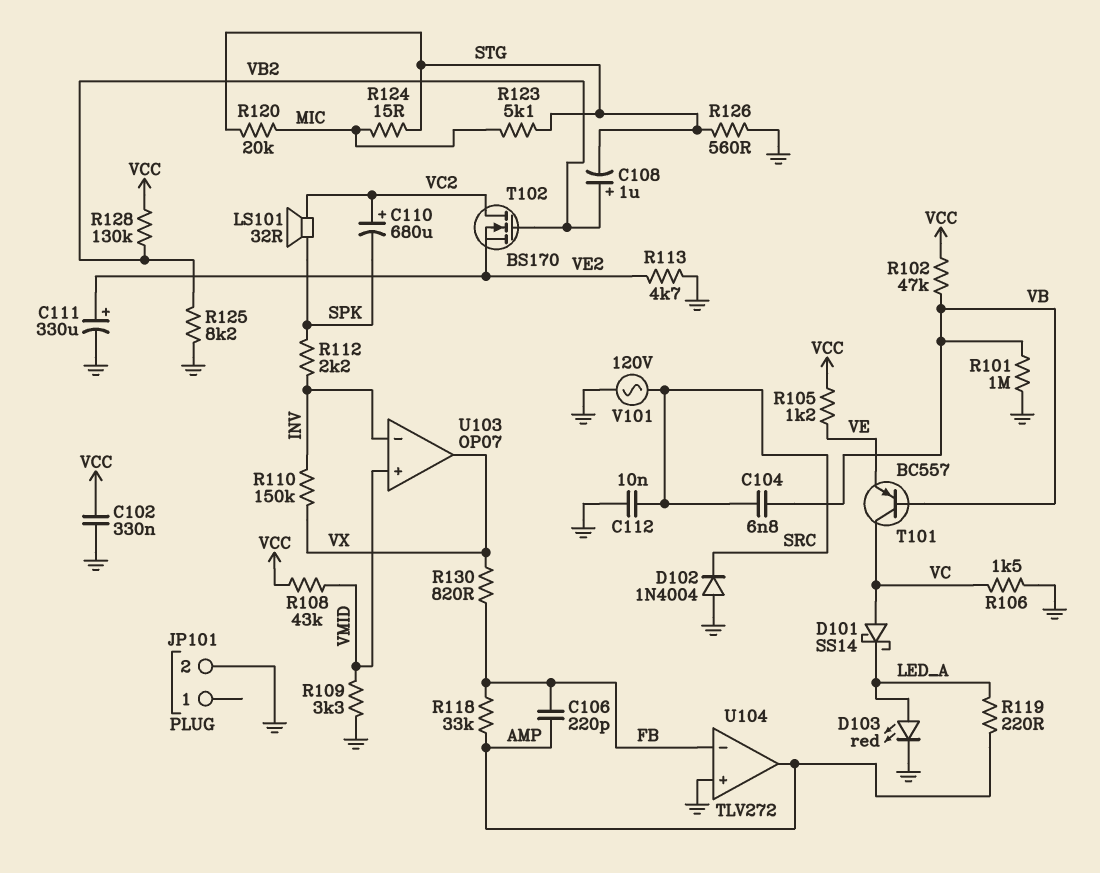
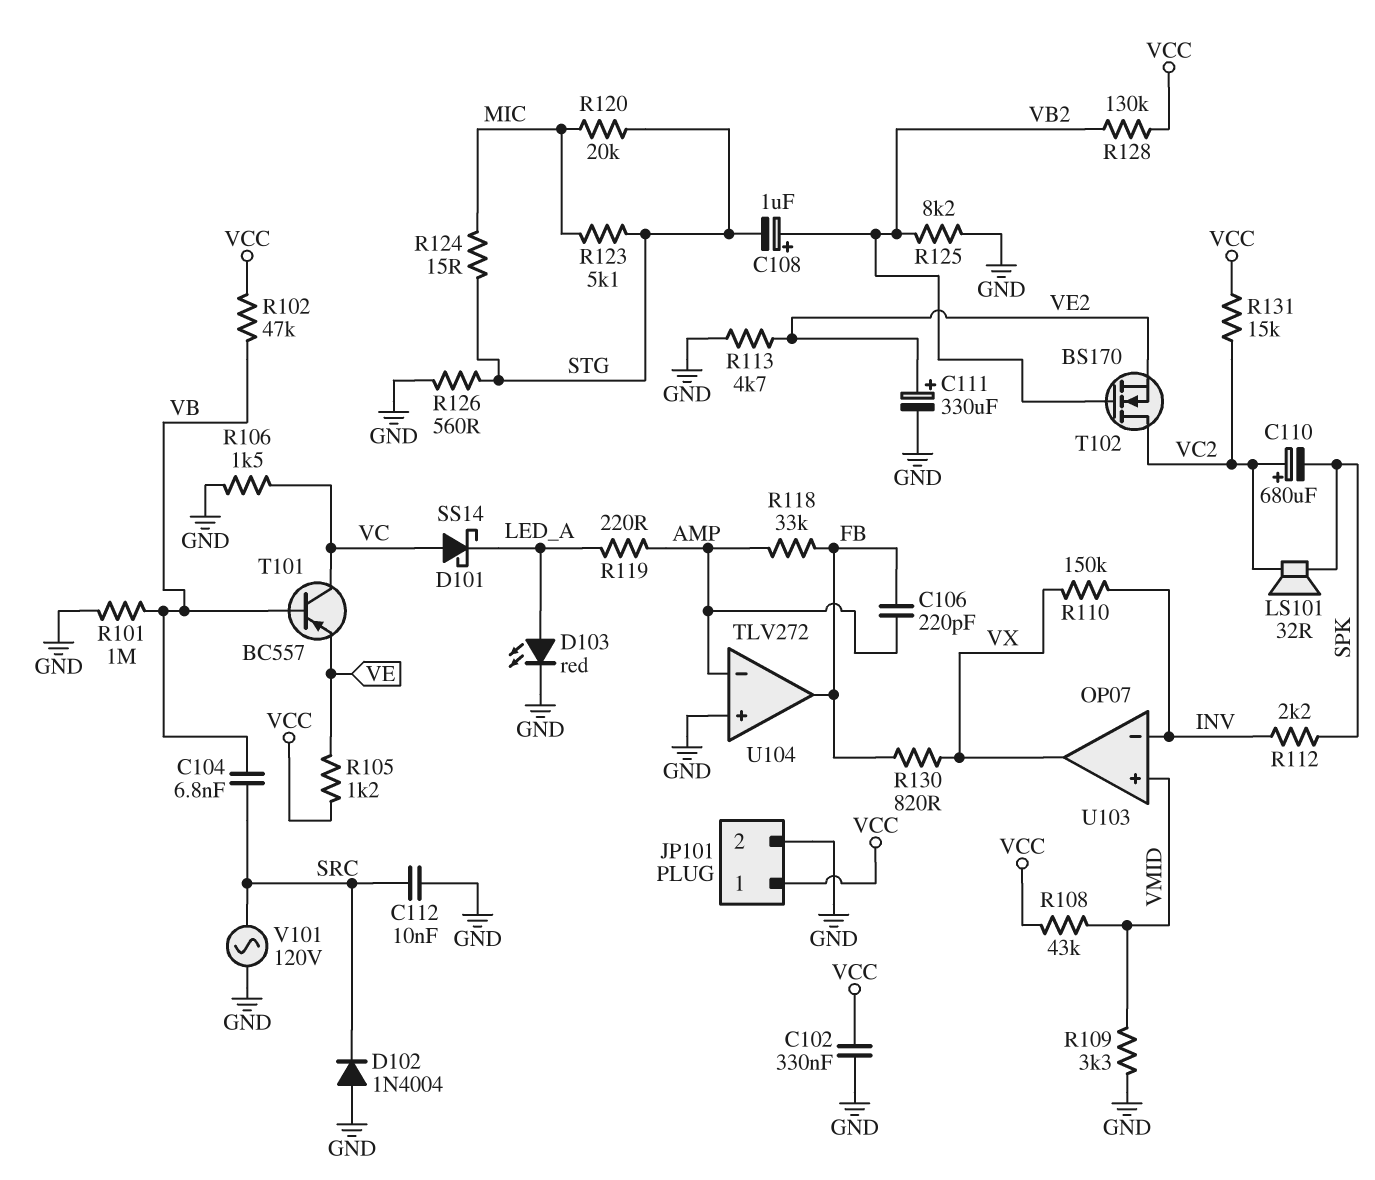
JP101 pin 1: none -> VCC
R131: none -> 15k (VC2, VCC)
U104 pin in-: FB -> AMP
U104 pin out: AMP -> FB

